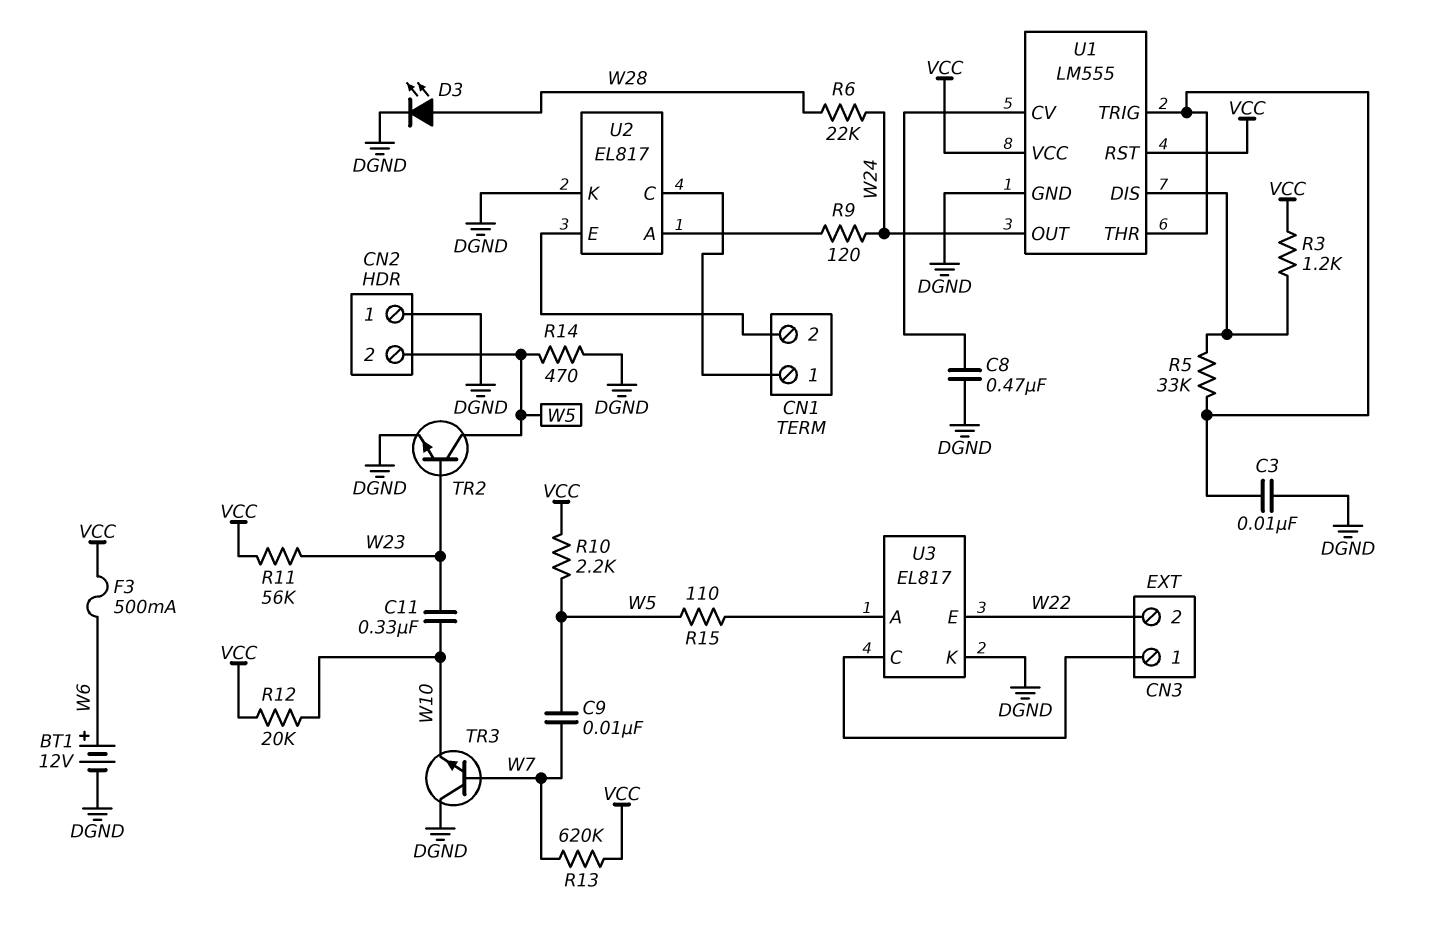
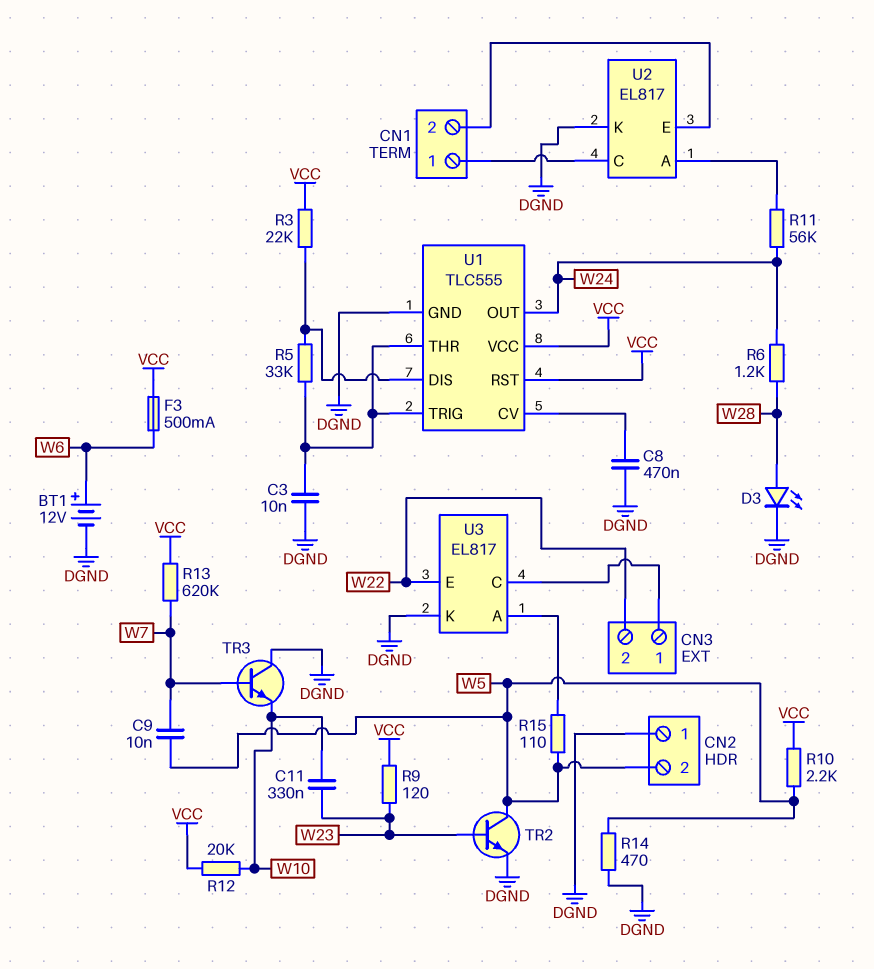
R3: 1.2k (U1/DIS, VCC) -> 22k (U1/DIS, VCC)
R6: 22k (W24, W28) -> 1.2k (W24, W28)
R9: 120 (U2/A, W24) -> 120 (VCC, W23)
R11: 56k (VCC, W23) -> 56k (U2/A, W24)
U1: LM555 -> TLC555

